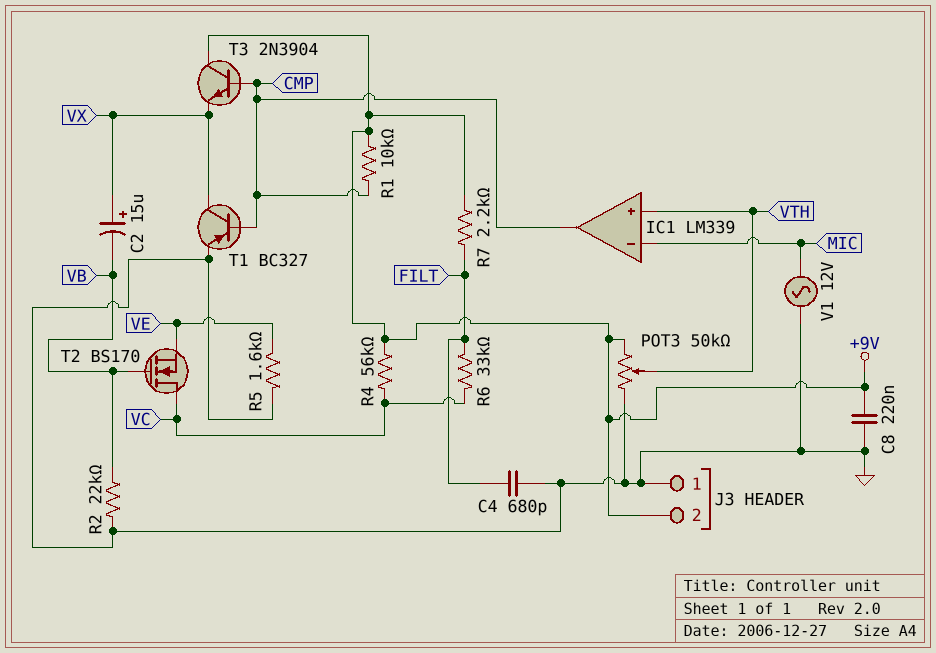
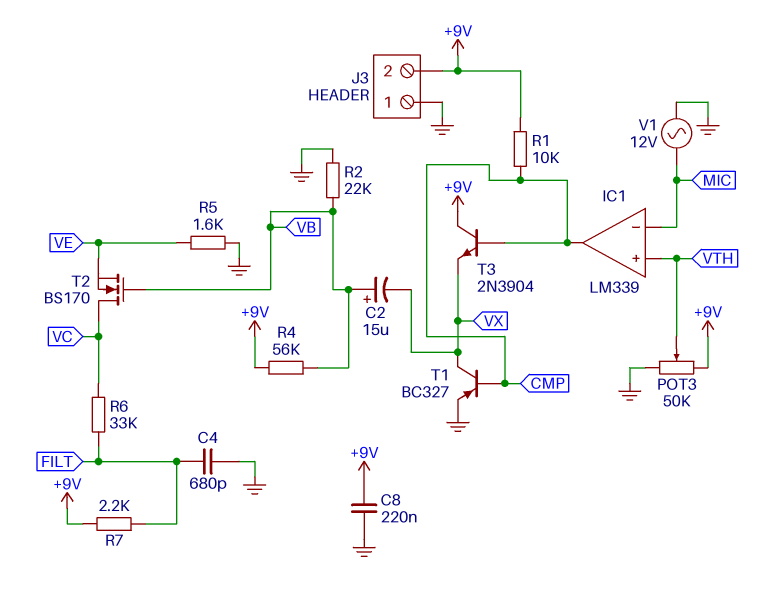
C2: 15uF (plus VX, minus VB) -> 15uF (plus VB, minus VX)
R4: 56k (+9V, VC) -> 56k (+9V, VB)

